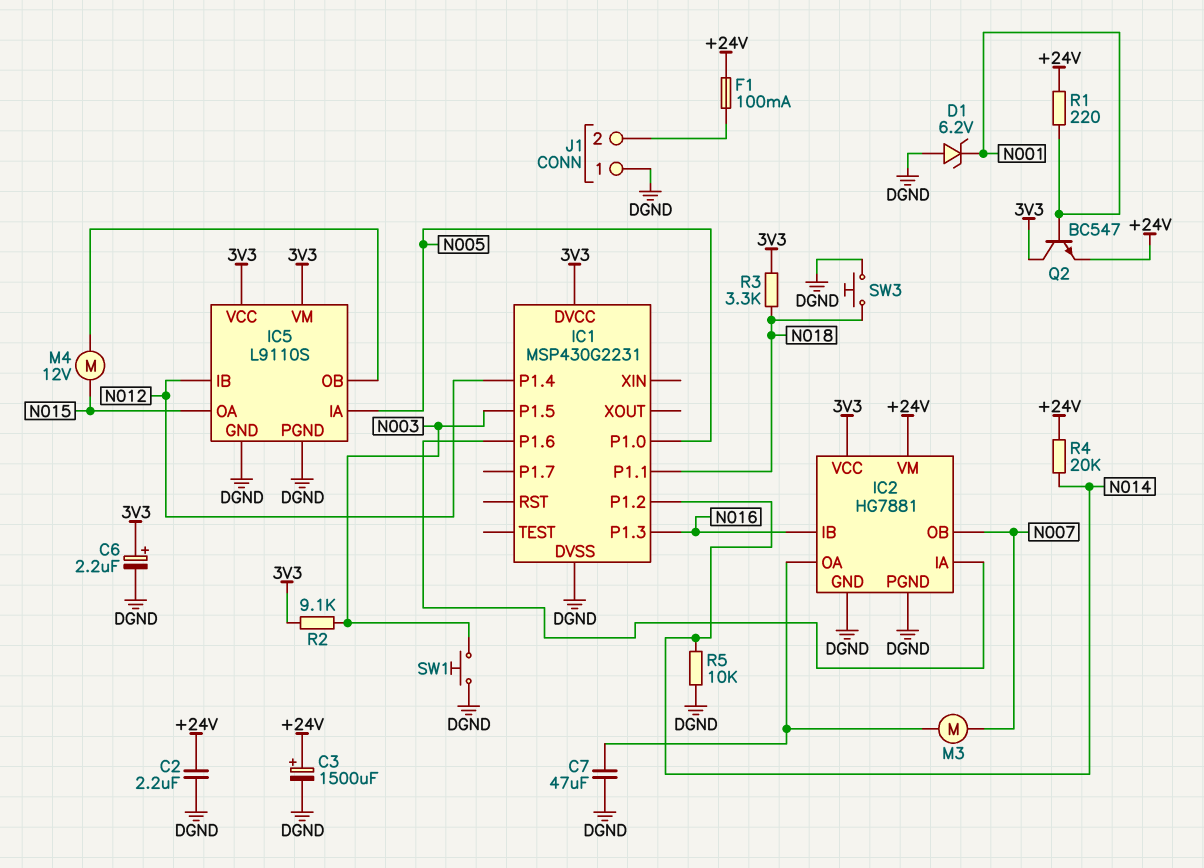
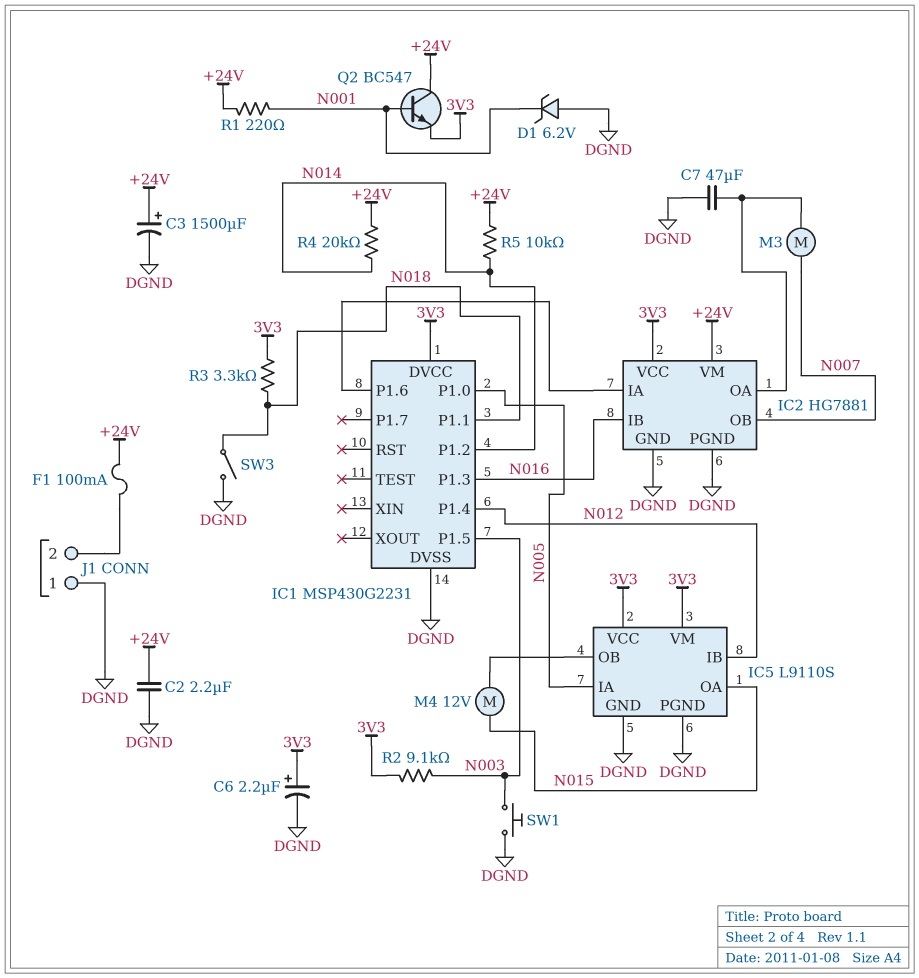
Q2: NPN BC547 (B N001, C 3V3, E +24V) -> NPN BC547 (B N001, C +24V, E 3V3)
R5: 10k (DGND, N014) -> 10k (+24V, N014)
SW3: button (DGND, N018) -> switch (DGND, N018)

